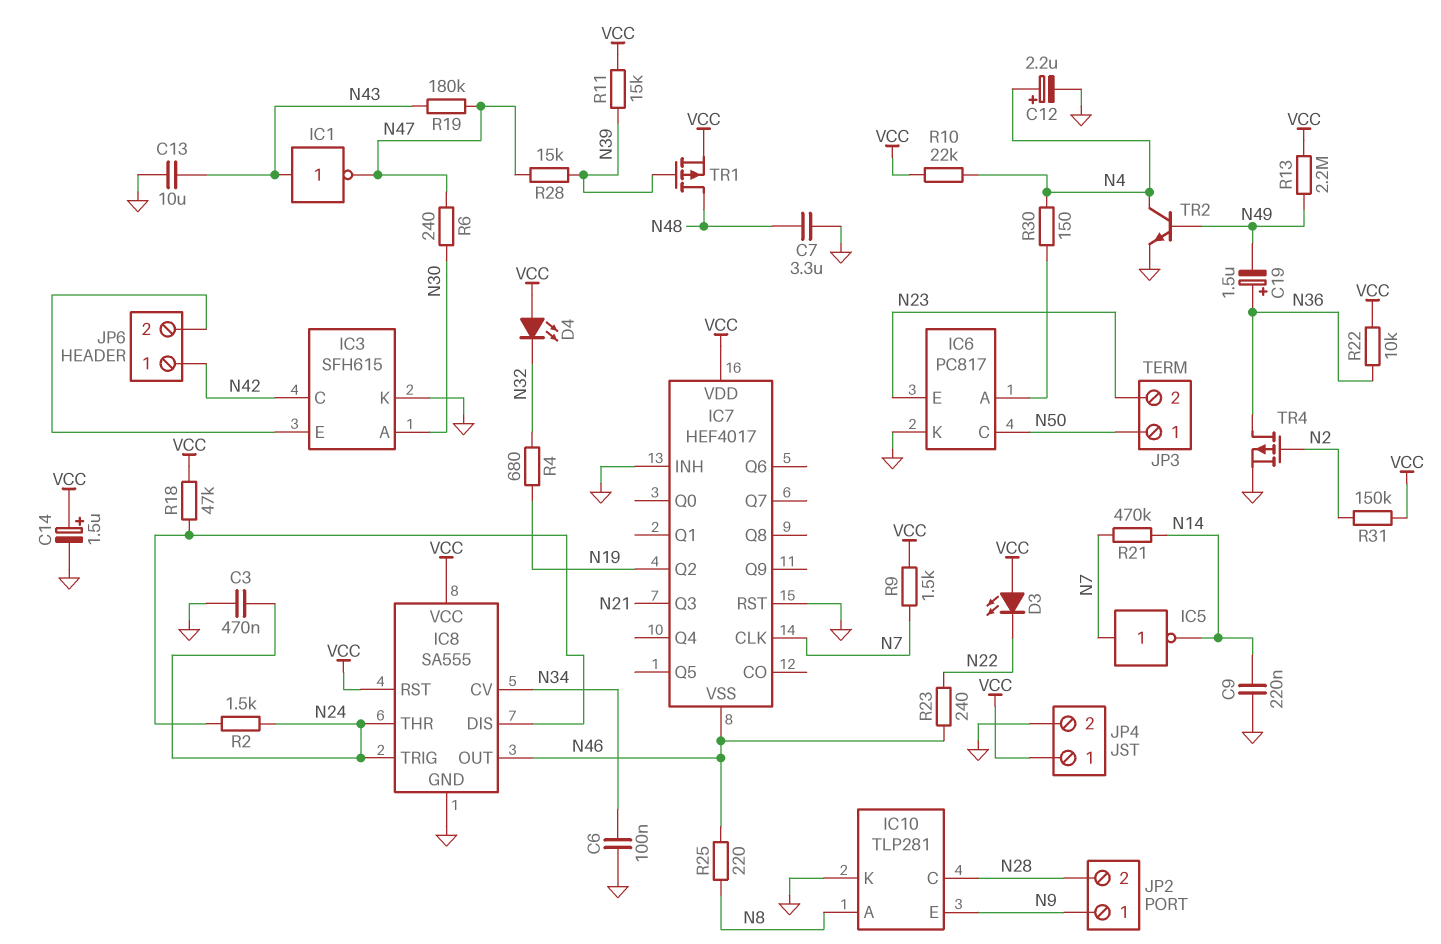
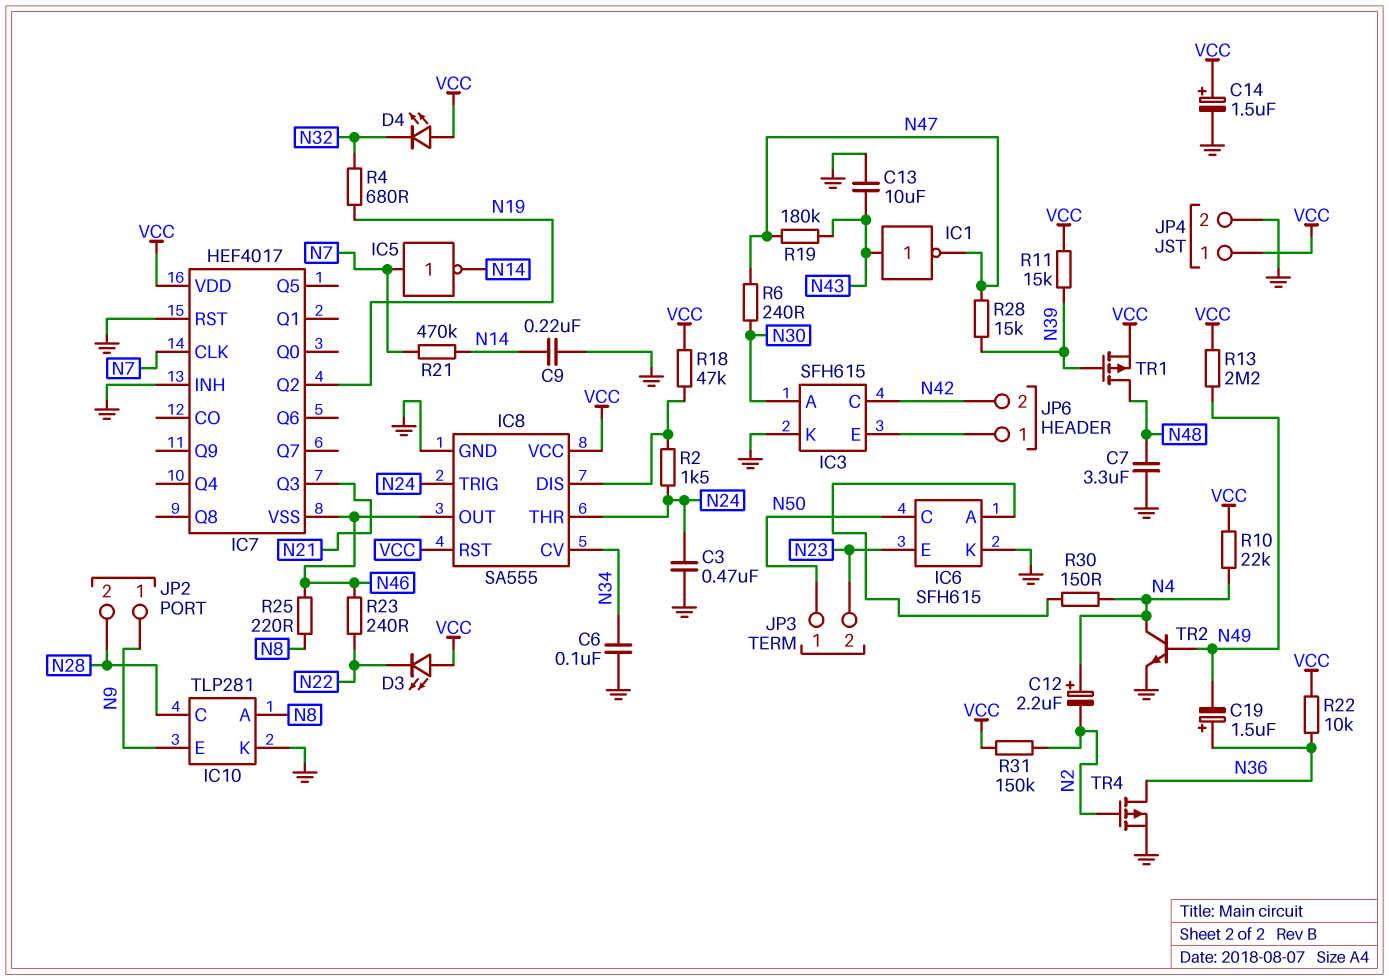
C12: 2.2uF (plus N4, minus GND) -> 2.2uF (plus N4, minus N2)
IC6: PC817 -> SFH615
JP6 pin 1: N42 -> IC3/E
JP6 pin 2: IC3/E -> N42
R9: 1.5k (N7, VCC) -> none

